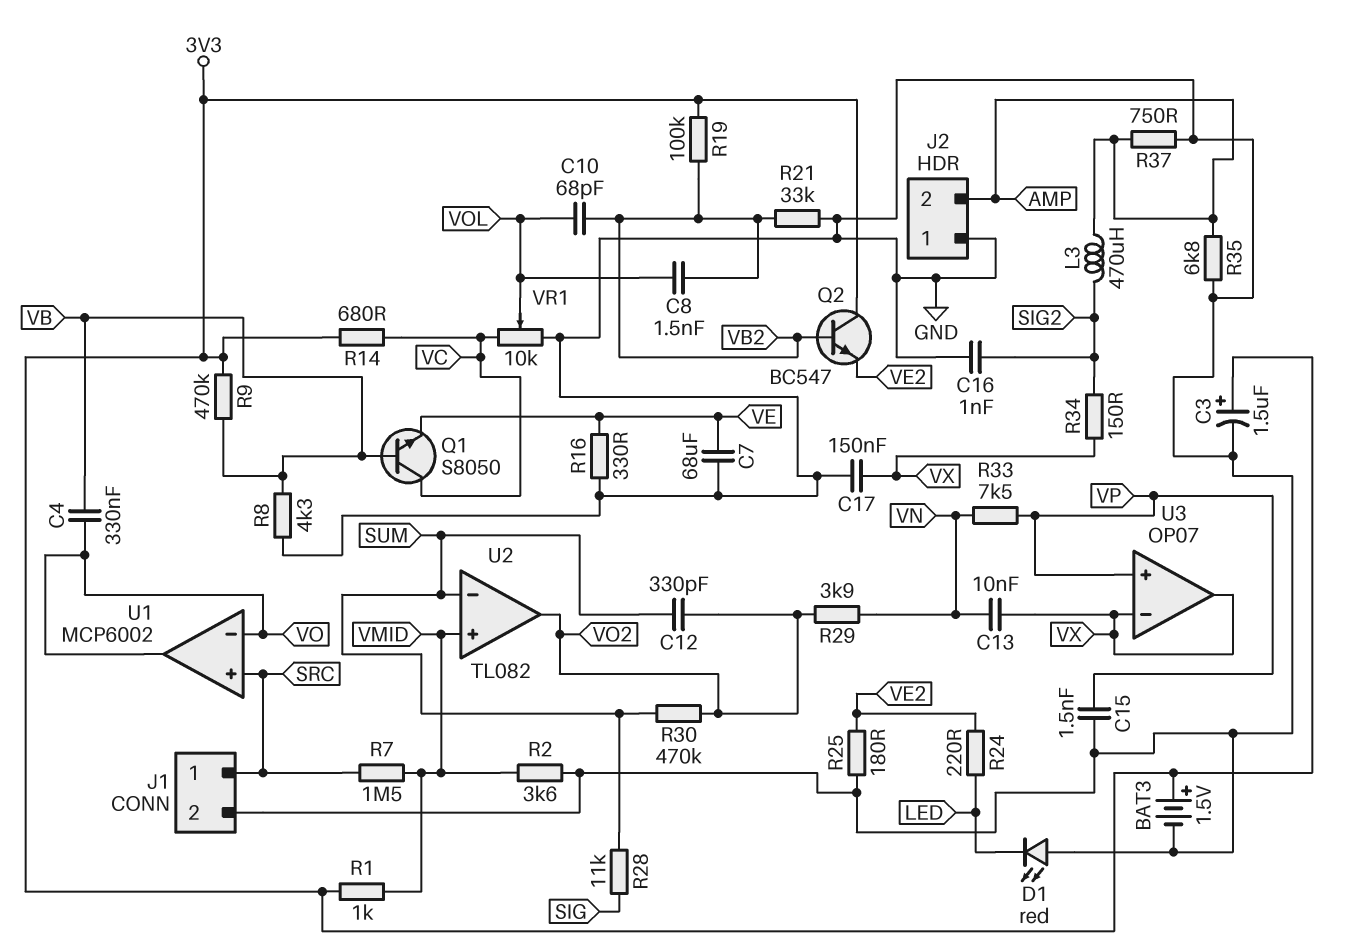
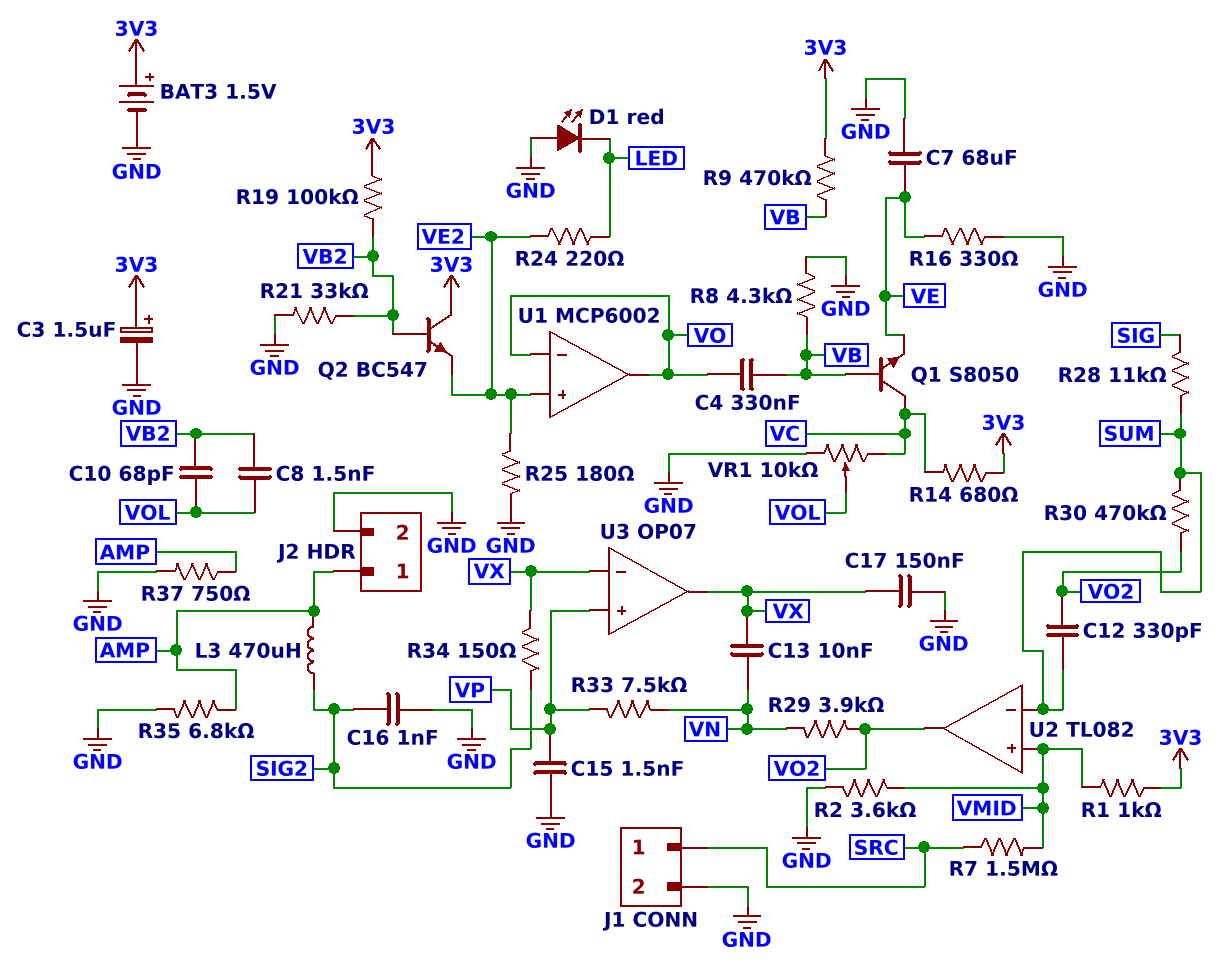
J2 pin 1: GND -> AMP
J2 pin 2: AMP -> GND
U1 pin in+: SRC -> VE2

